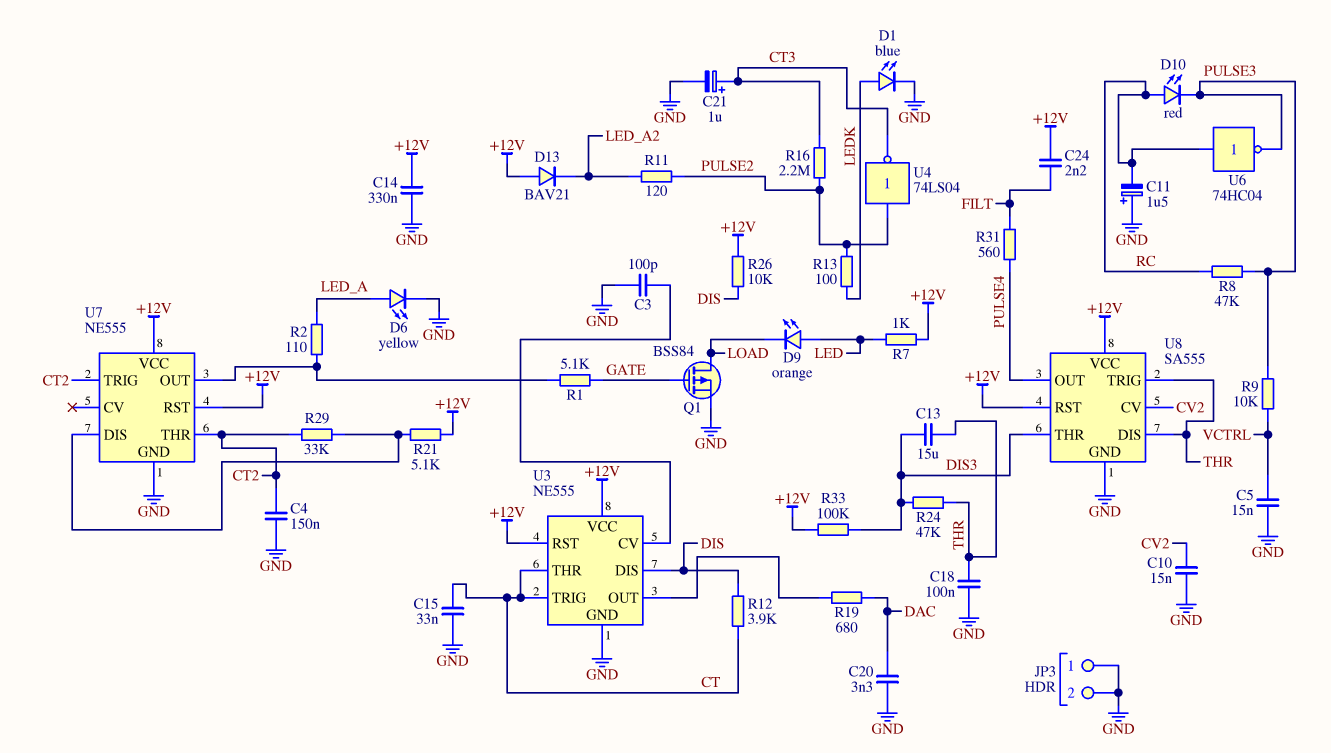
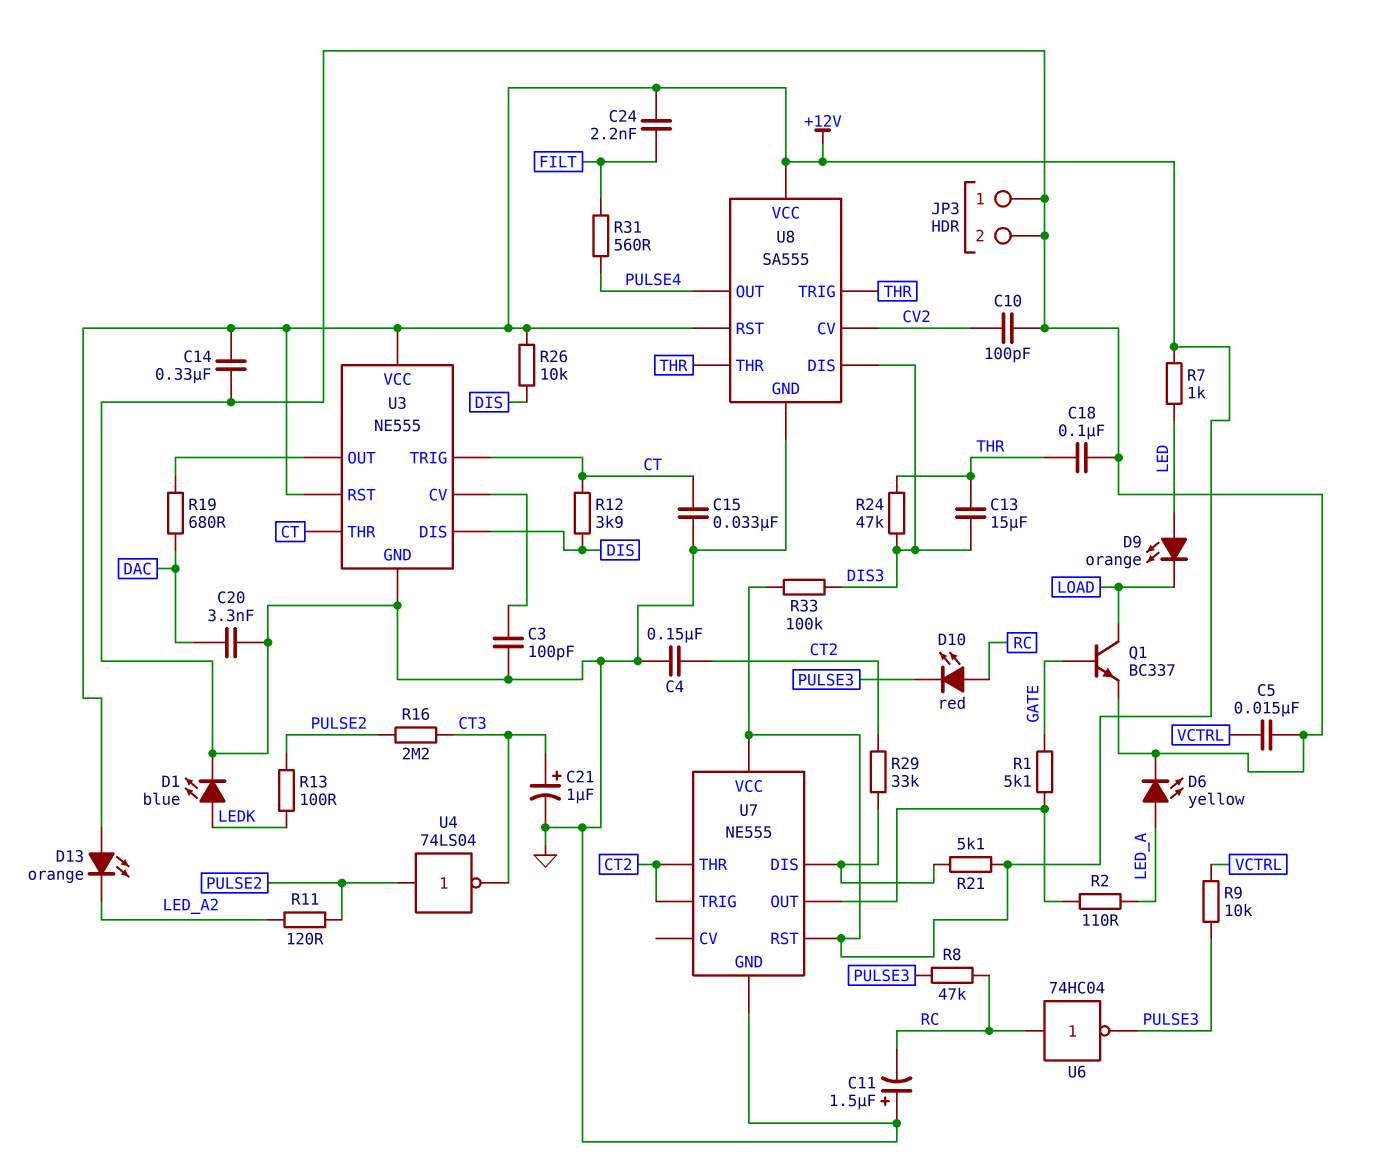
C10: 15nF (CV2, GND) -> 100pF (CV2, GND)
D13: diode BAV21 (A +12V, K LED_A2) -> LED orange (A +12V, K LED_A2)
Q1: PMOS BSS84 (G GATE, D LOAD, S GND) -> NPN BC337 (B GATE, C LOAD, E GND)
U8 pin DIS: THR -> DIS3
U8 pin THR: DIS3 -> THR

